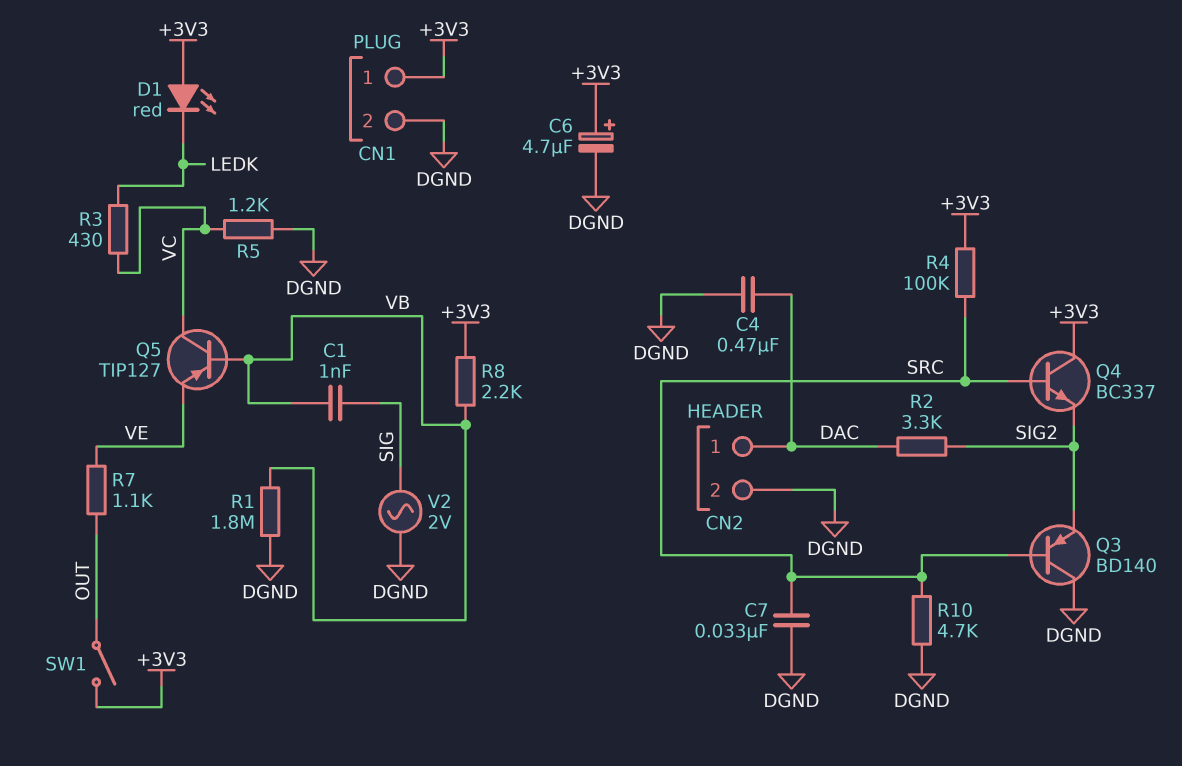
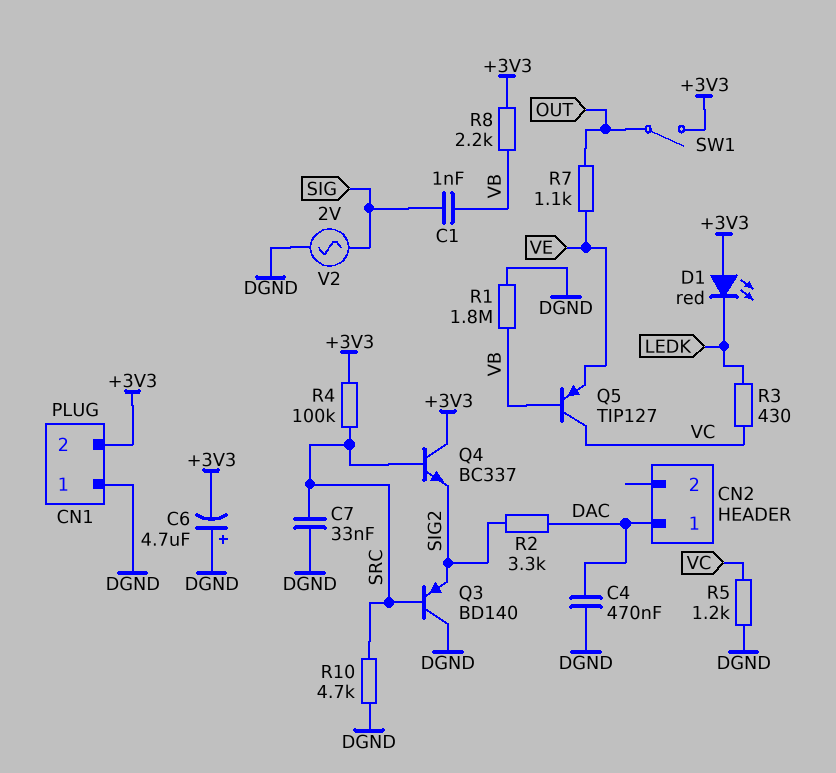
C6: 4.7uF (plus +3V3, minus DGND) -> 4.7uF (plus DGND, minus +3V3)
CN1 pin 1: +3V3 -> DGND
CN1 pin 2: DGND -> +3V3
CN2 pin 2: DGND -> none

